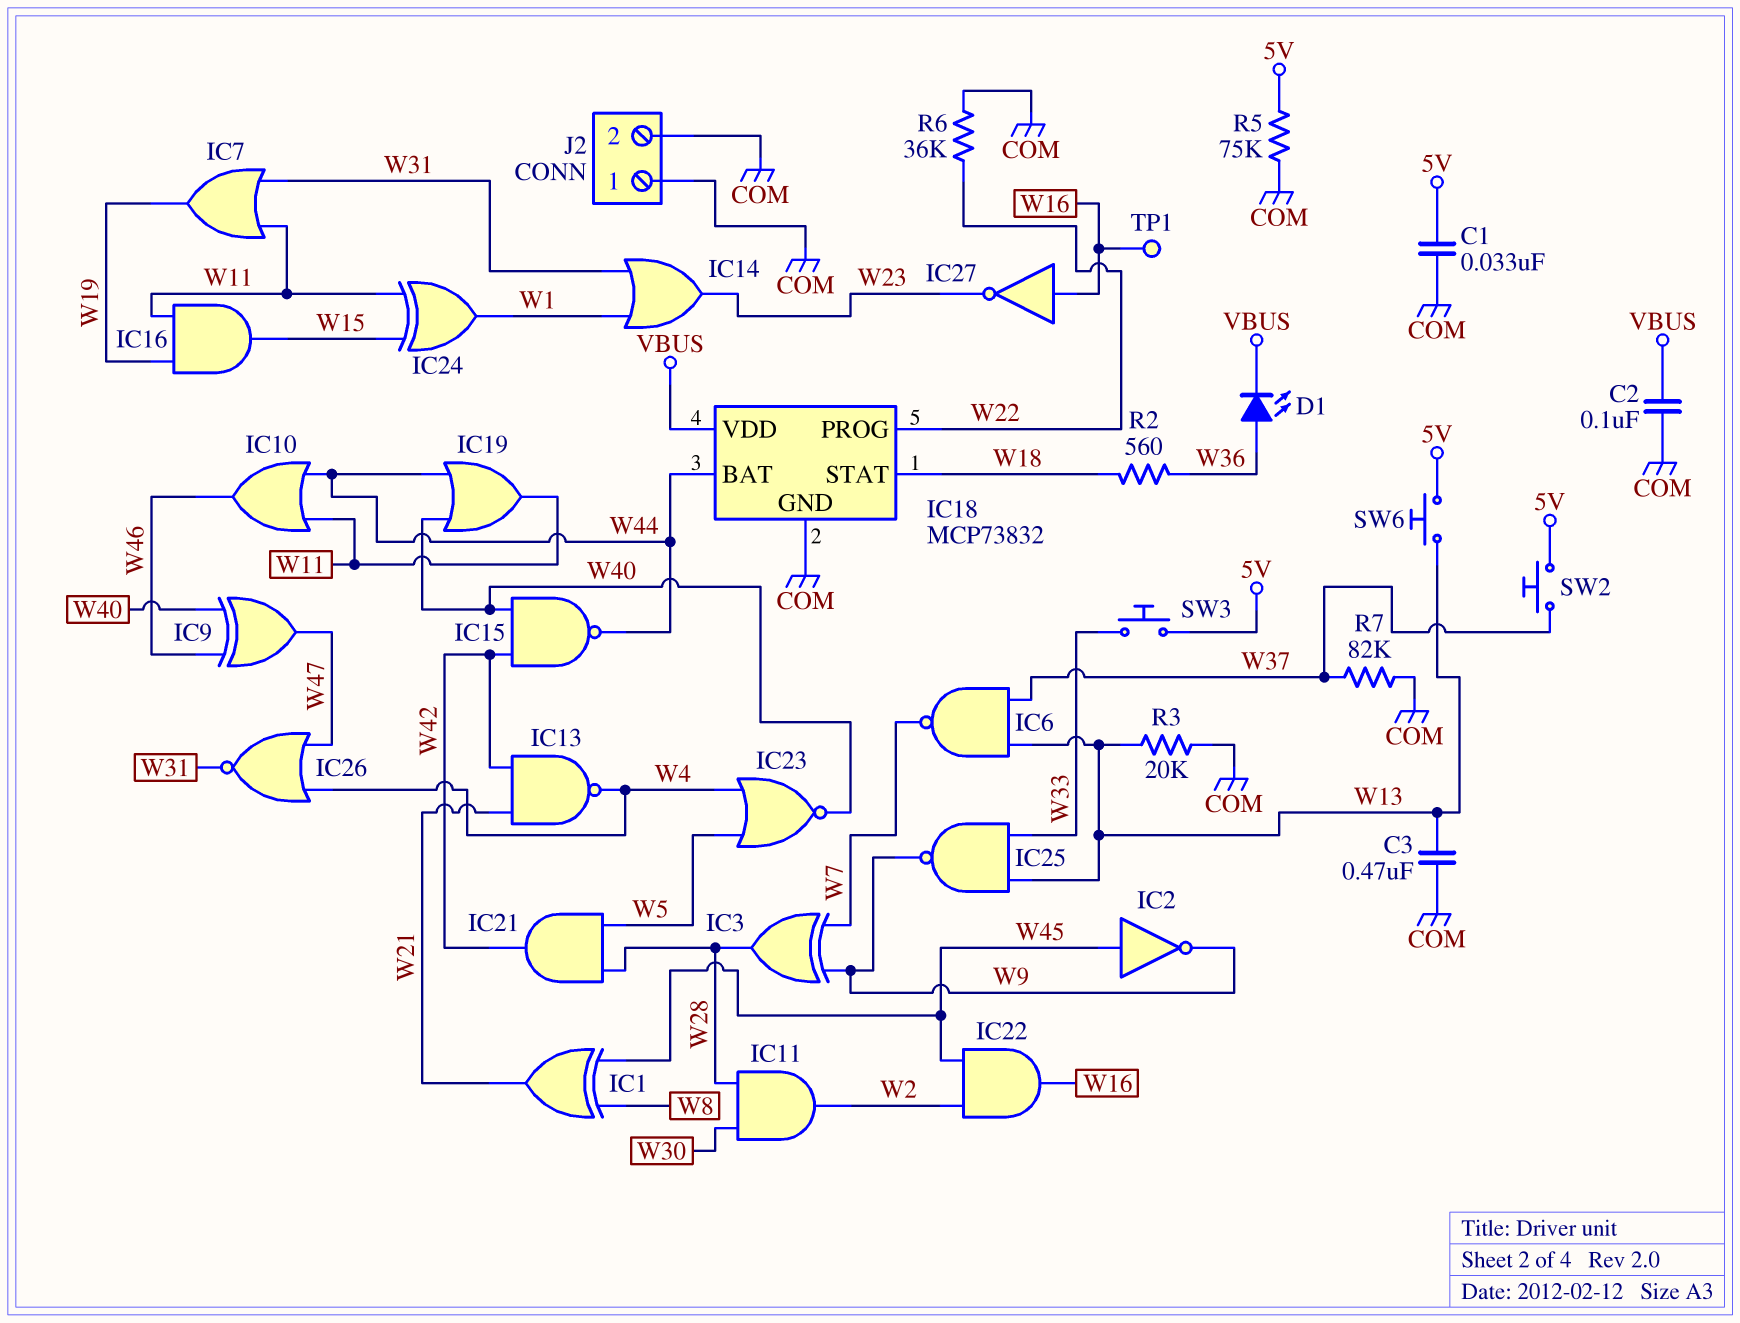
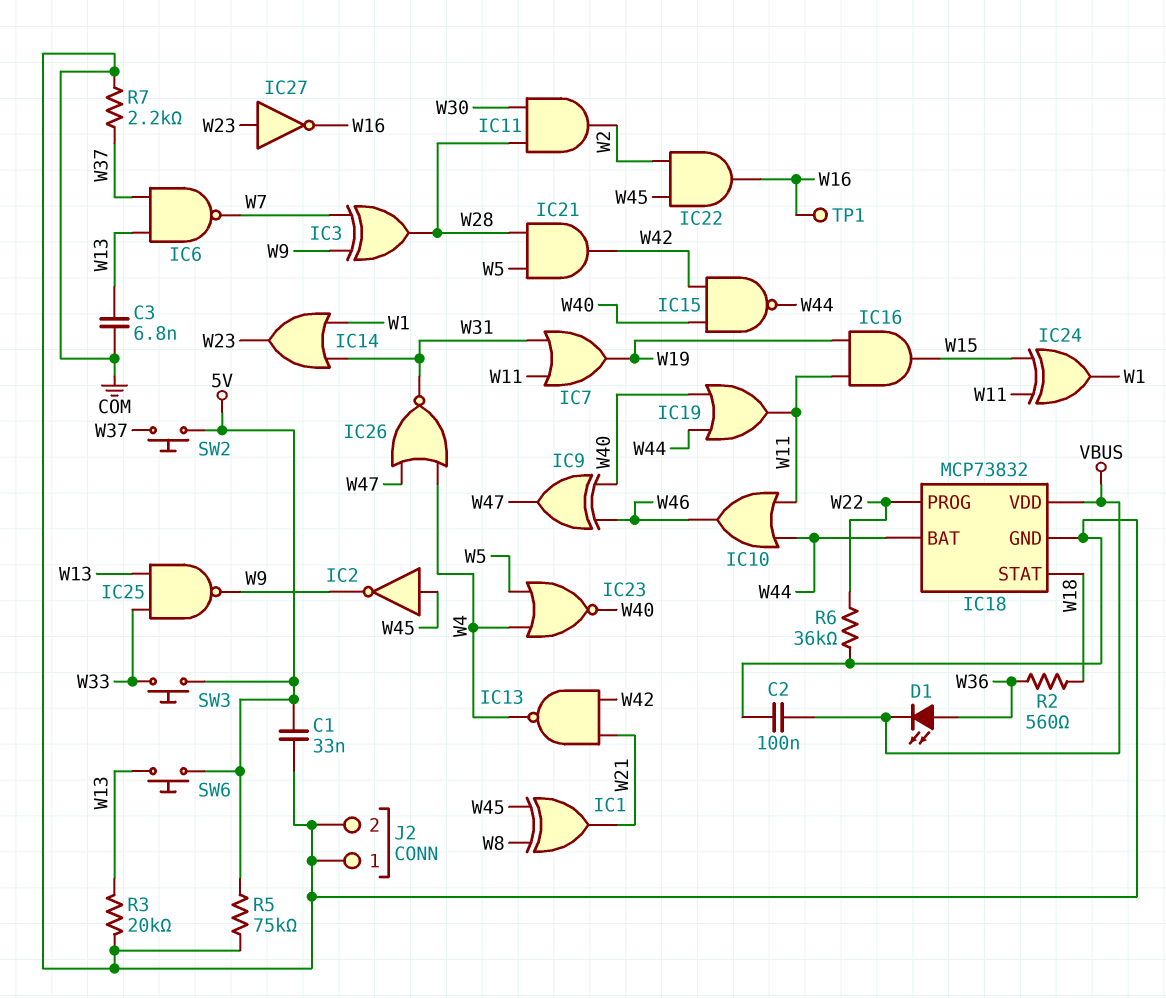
C3: 470nF (COM, W13) -> 6.8nF (COM, W13)
IC27: NOT (in W16, out W23) -> NOT (in W23, out W16)
R7: 82k (COM, W37) -> 2.2k (COM, W37)

